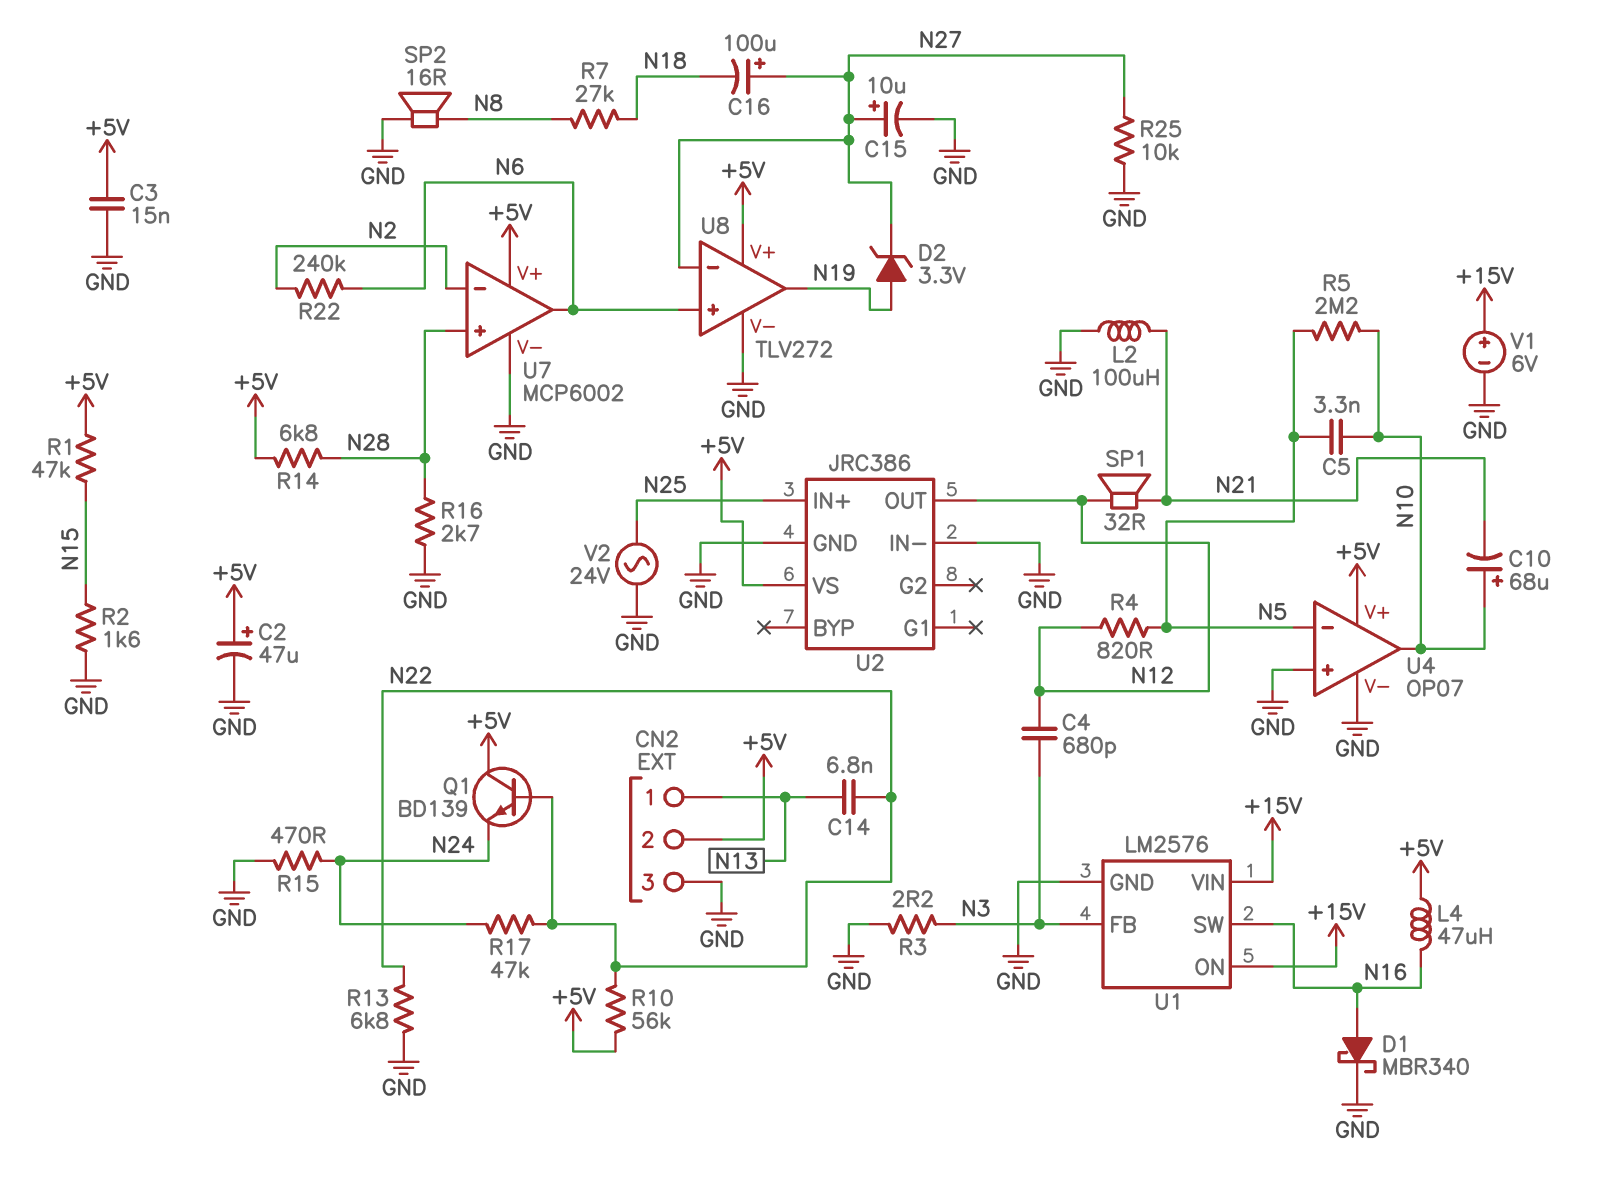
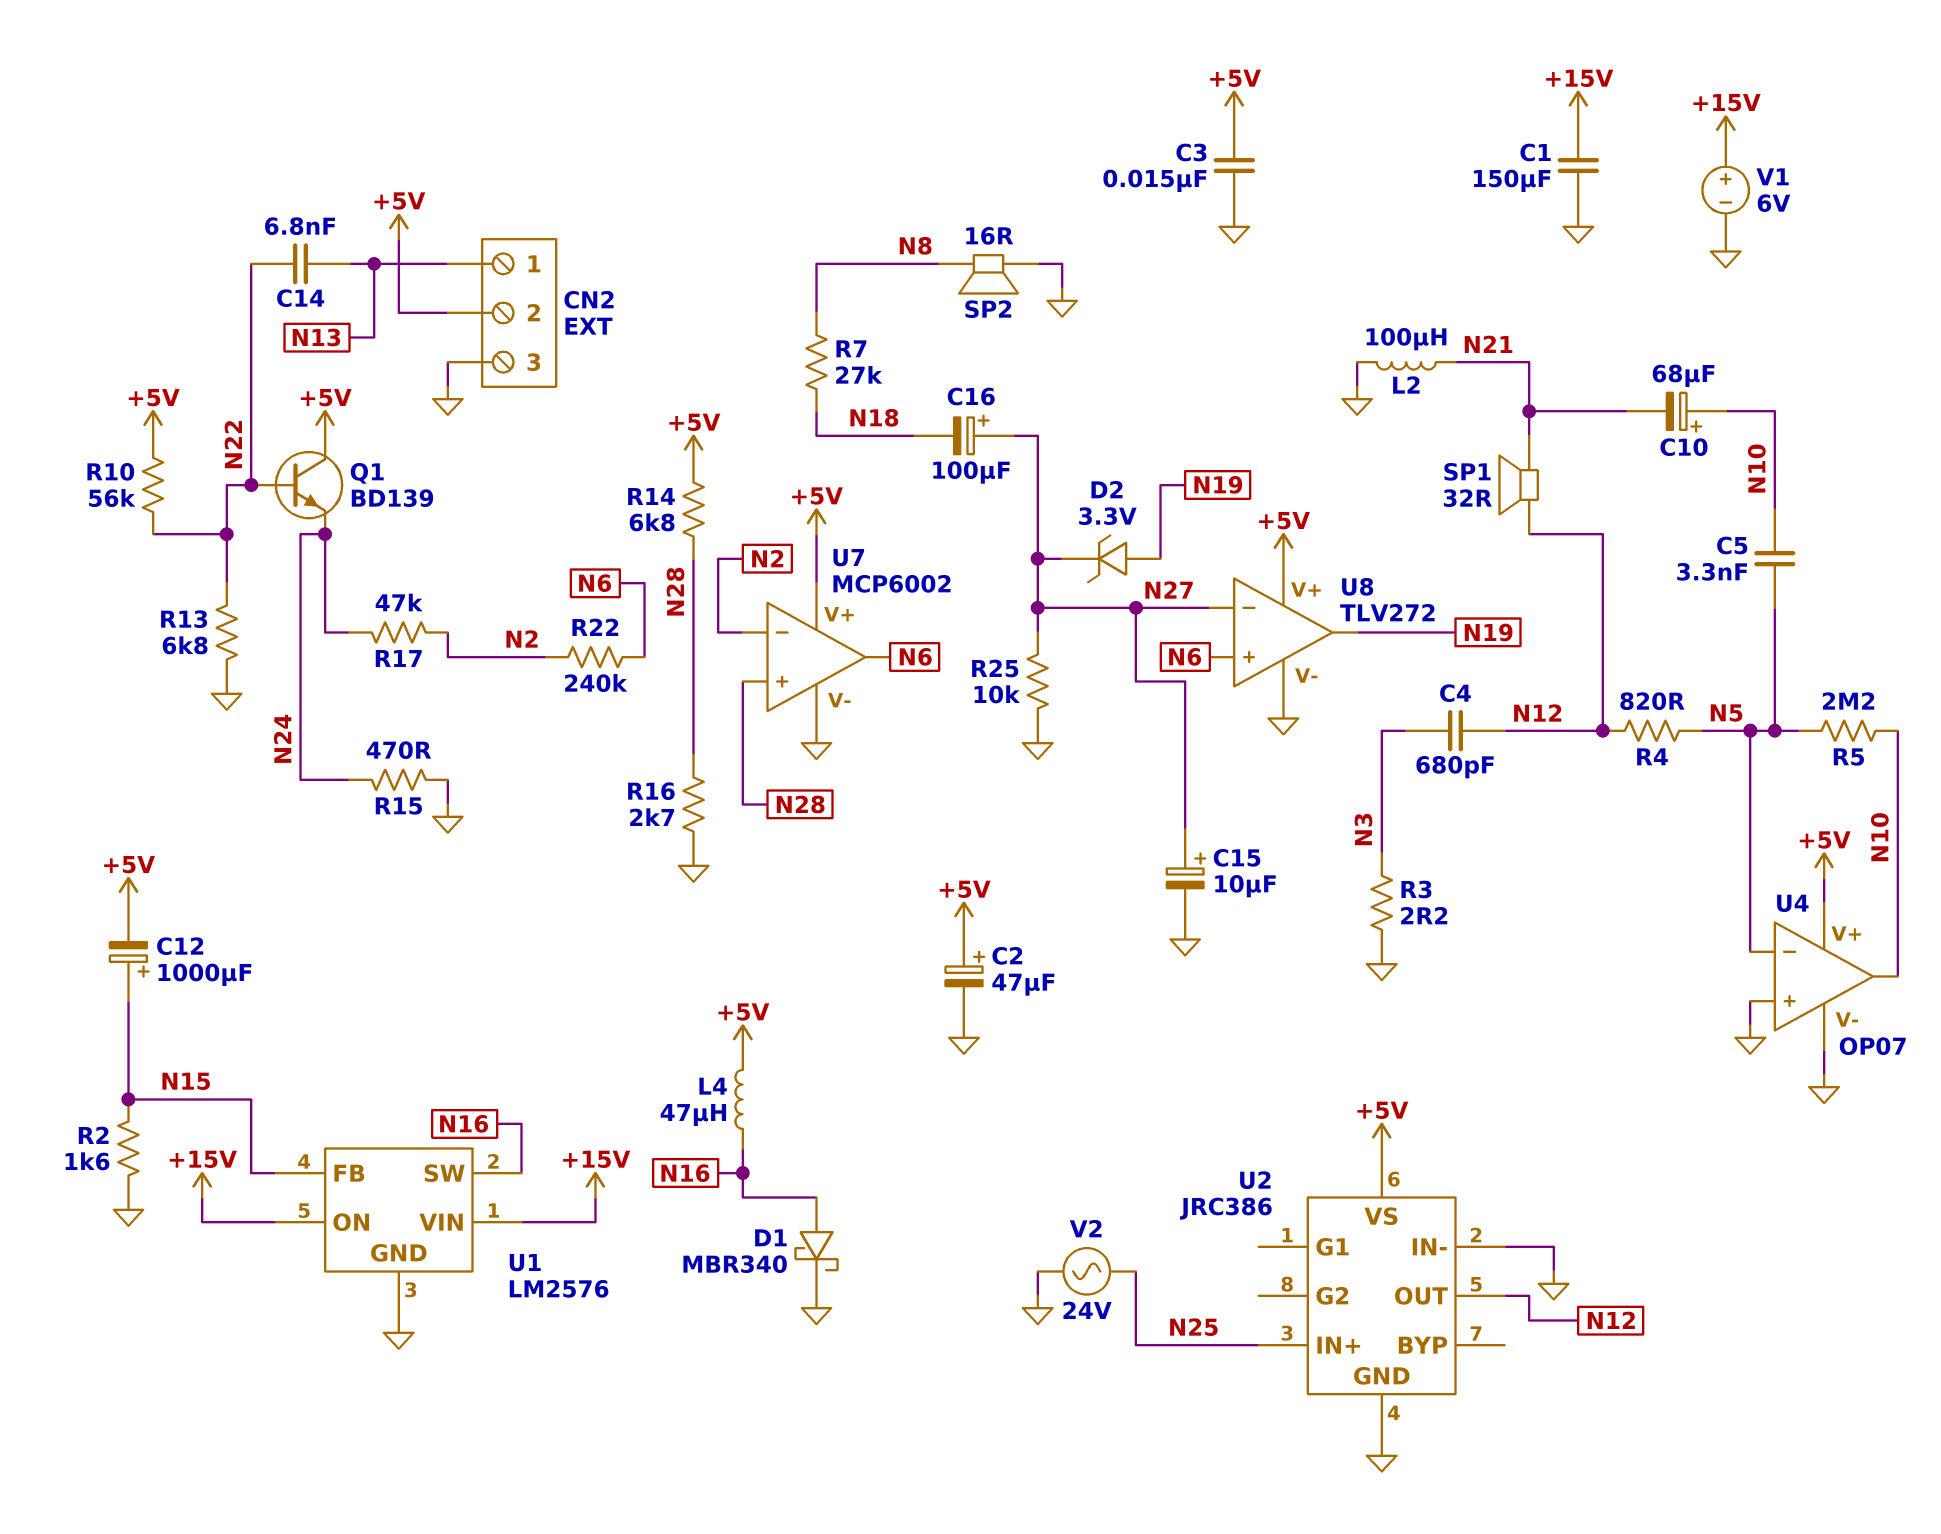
C1: none -> 150uF (+15V, GND)
C12: none -> 1000uF (plus N15, minus +5V)
R1: 47k (+5V, N15) -> none
R17: 47k (N22, N24) -> 47k (N2, N24)
U1 pin FB: N3 -> N15

